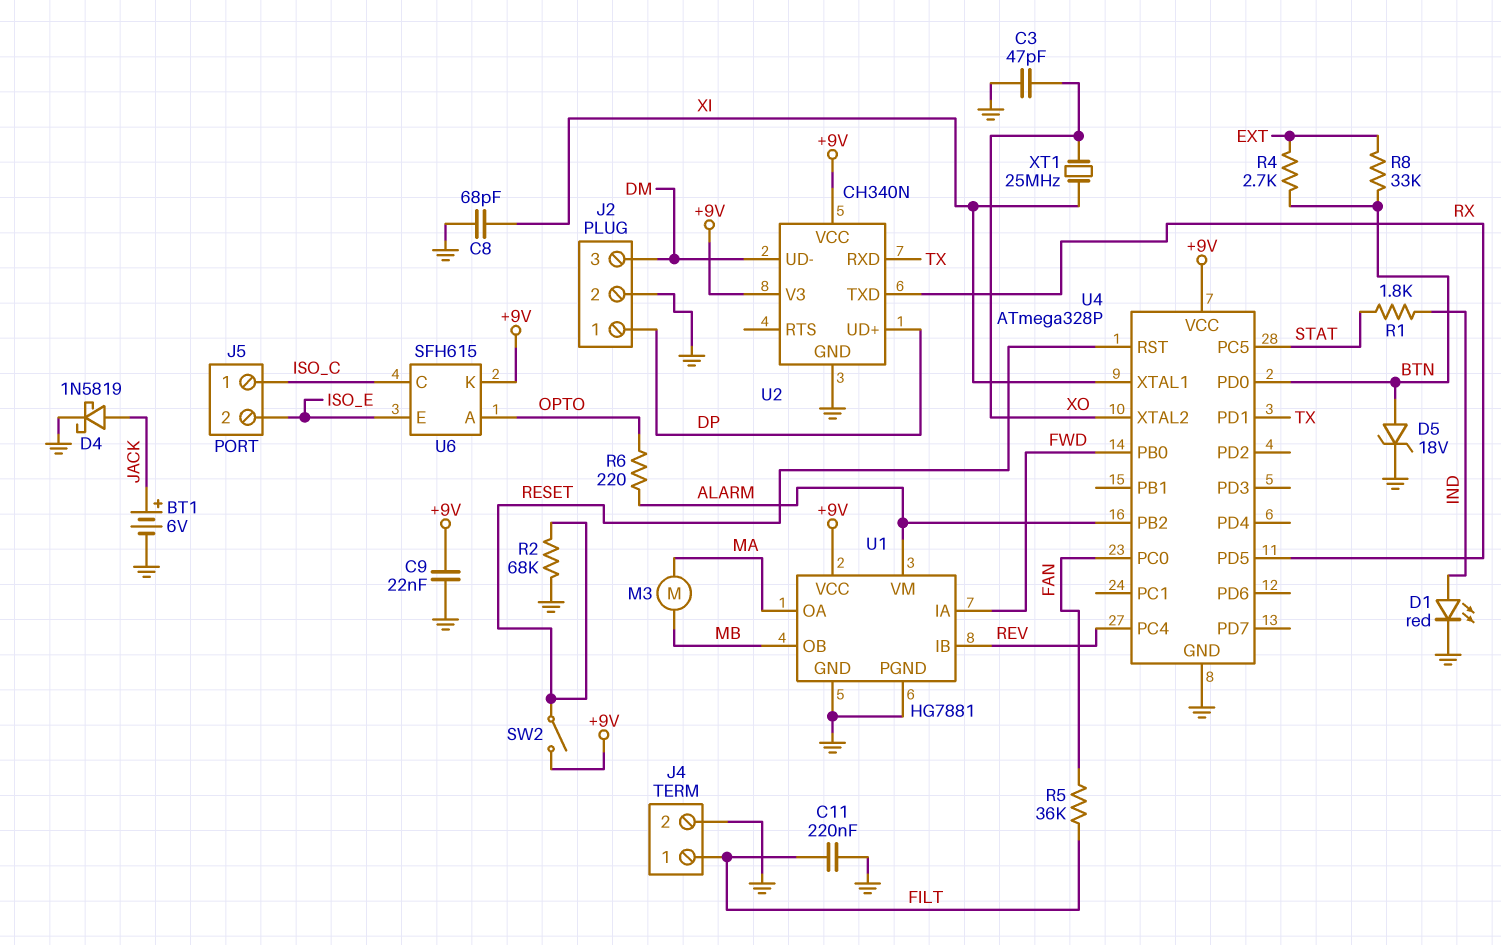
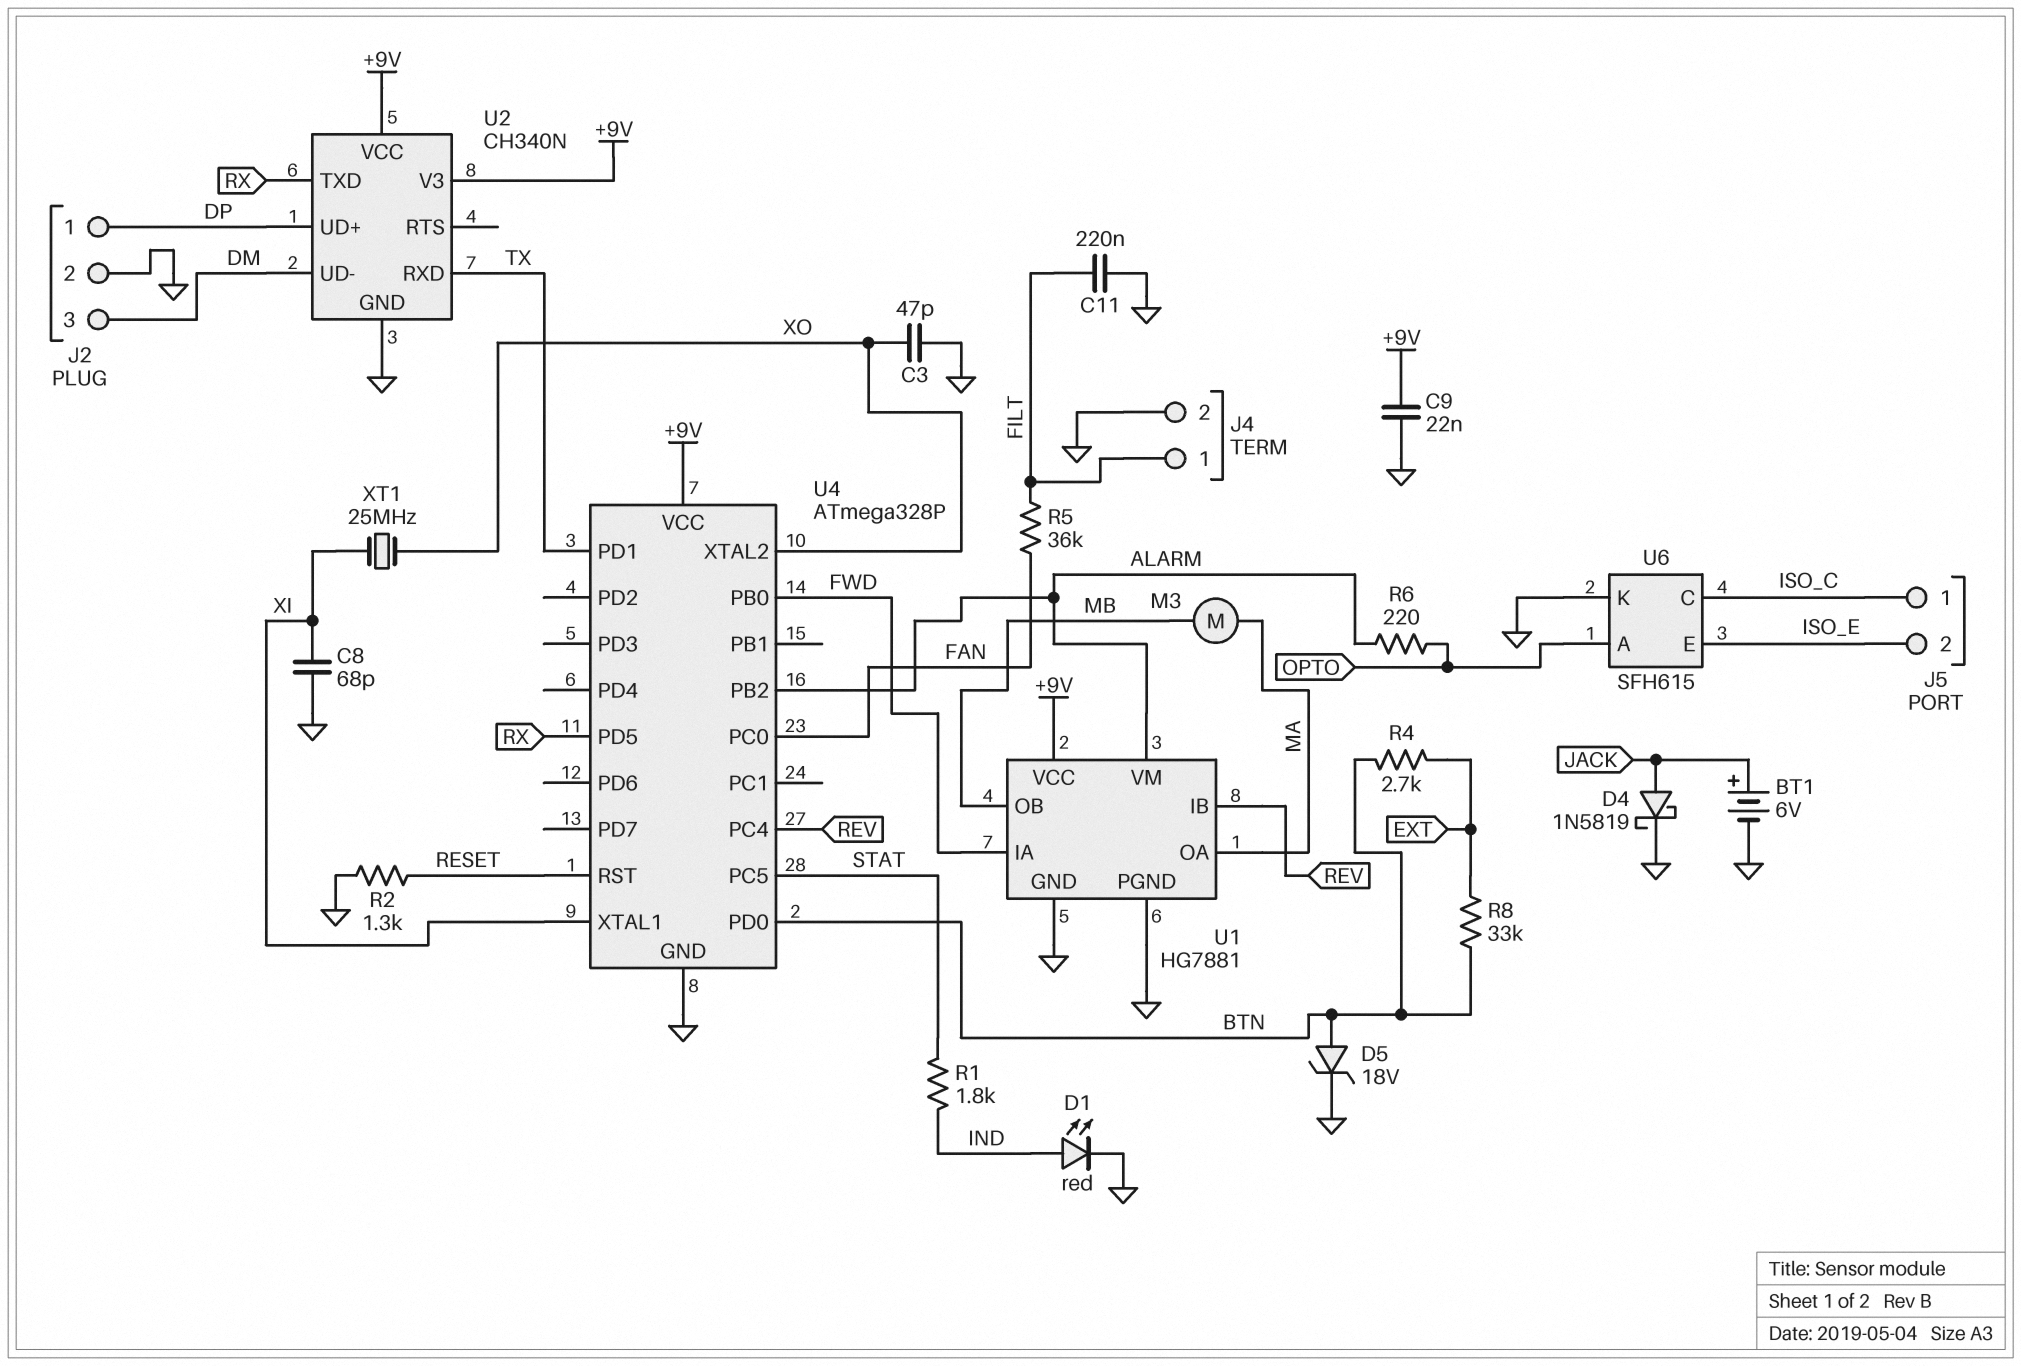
R2: 68k (GND, RESET) -> 1.3k (GND, RESET)
SW2: switch (+9V, RESET) -> none
U6 pin K: +9V -> GND

